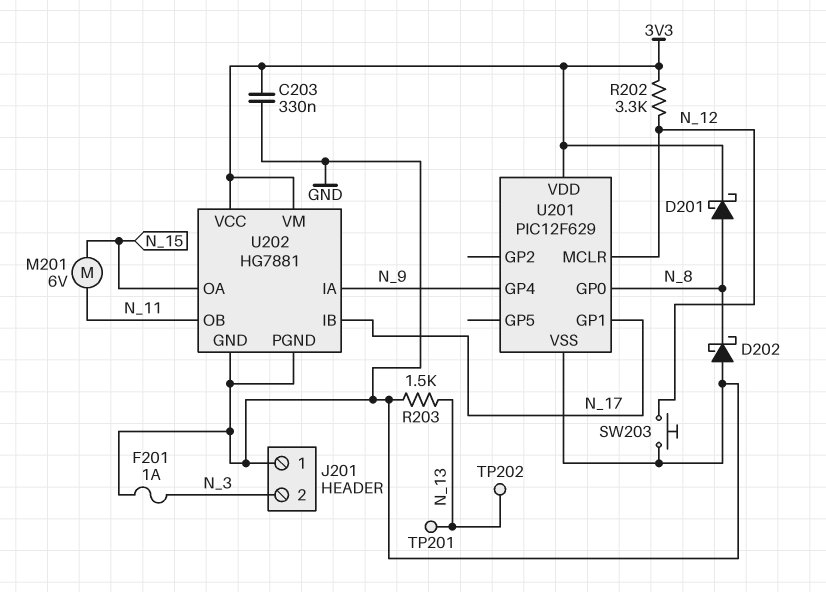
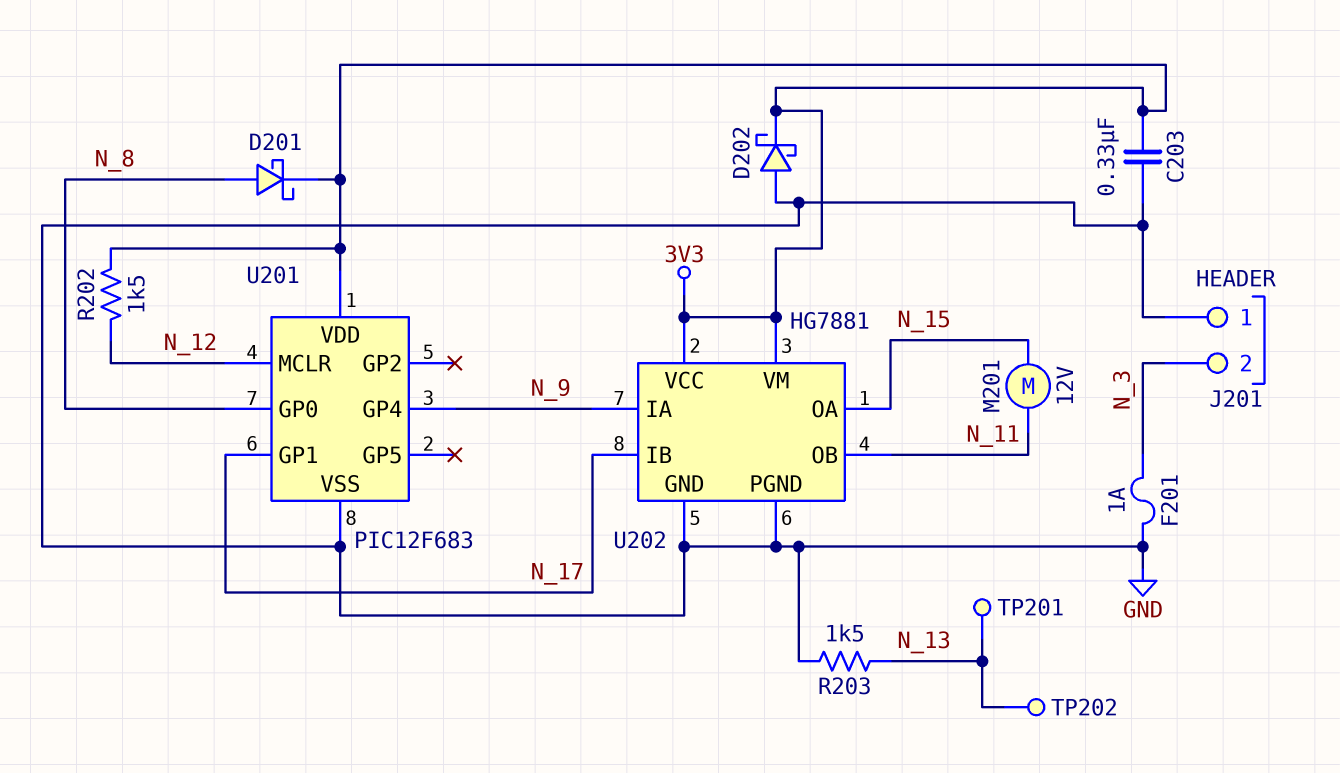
D202: schottky (A GND, K N_8) -> schottky (A GND, K 3V3)
M201: motor 6V (N_11, N_15) -> motor 12V (N_11, N_15)
R202: 3.3k (3V3, N_12) -> 1.5k (3V3, N_12)
SW203: button (GND, N_12) -> none
U201: PIC12F629 -> PIC12F683

